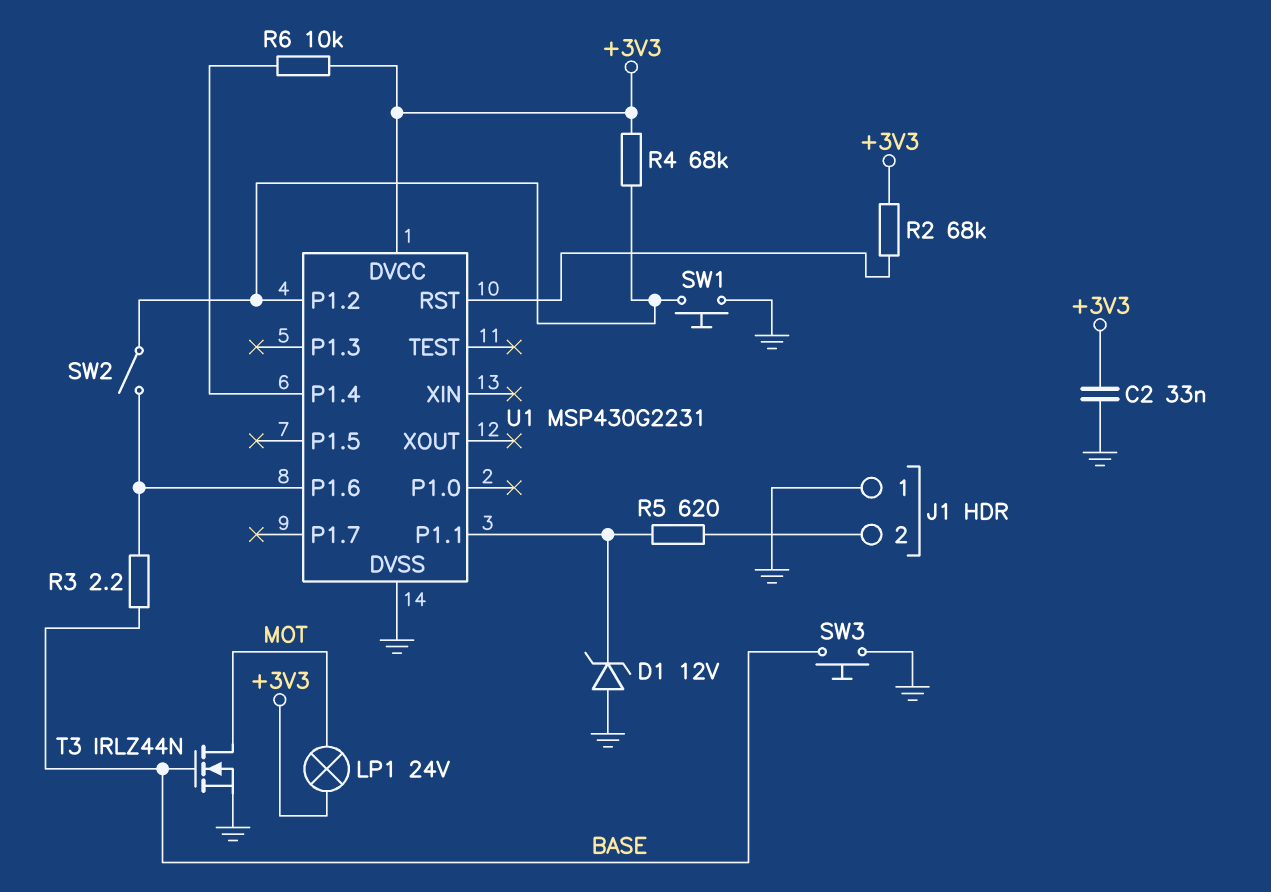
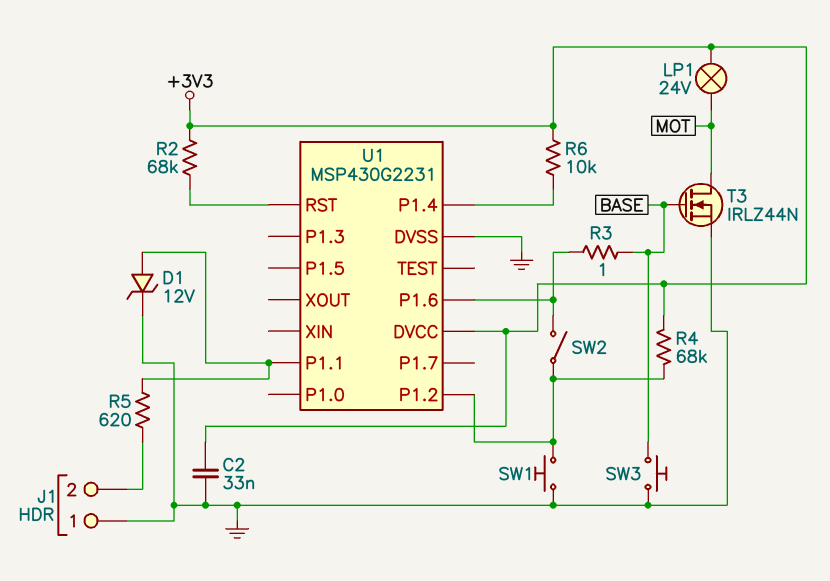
D1: zener 12V (A GND, K U1/P1.1) -> zener 12V (A U1/P1.1, K GND)
R3: 2.2 (BASE, U1/P1.6) -> 1 (BASE, U1/P1.6)

